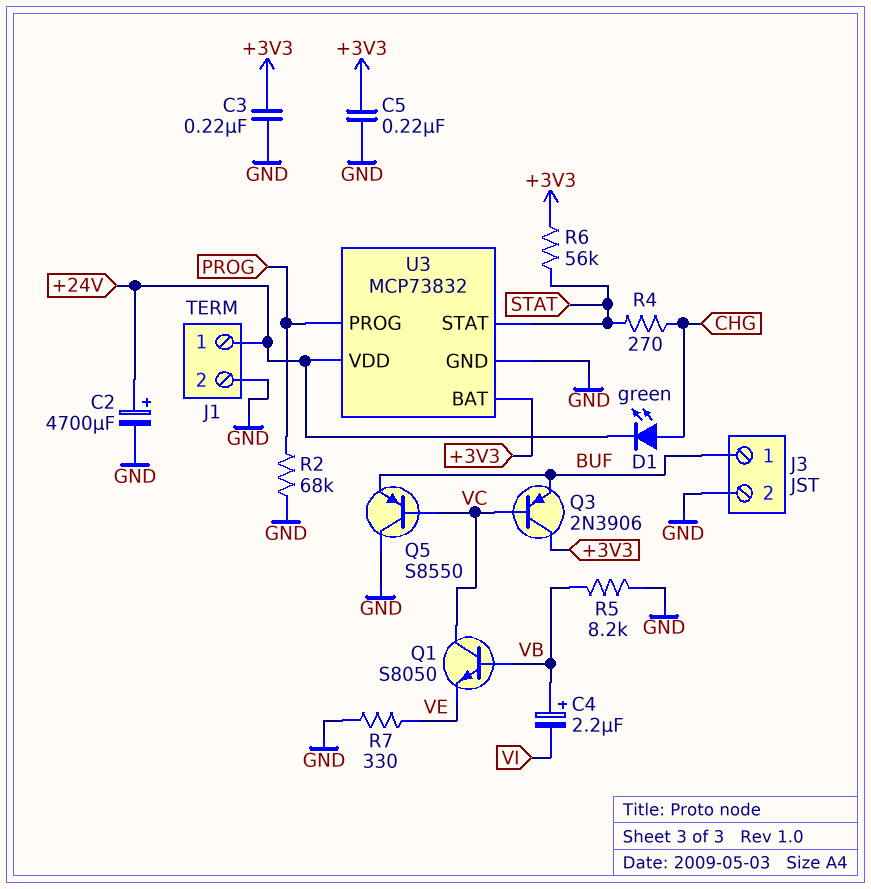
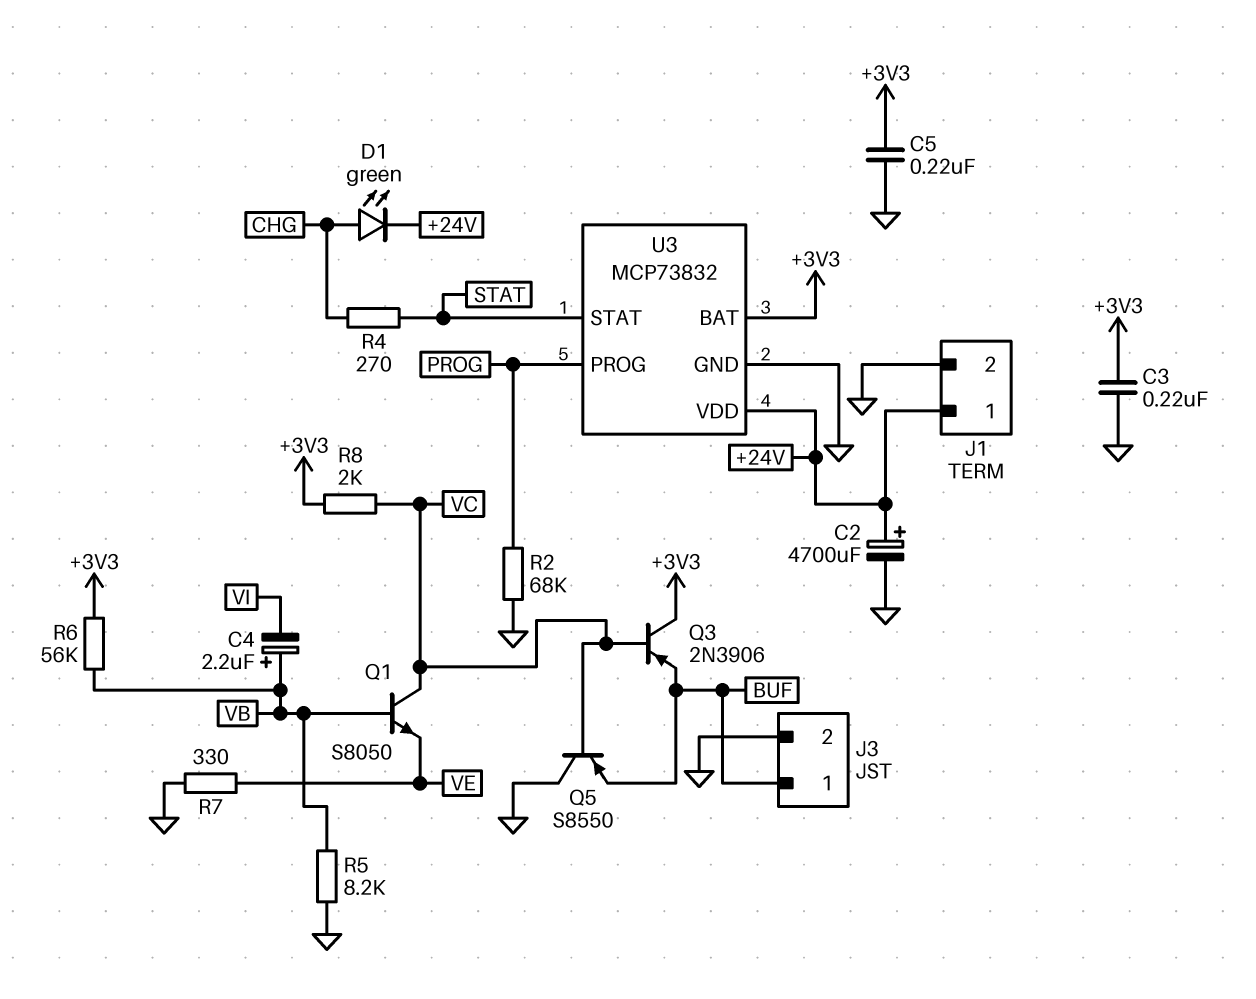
R6: 56k (+3V3, STAT) -> 56k (+3V3, VB)
R8: none -> 2k (+3V3, VC)

